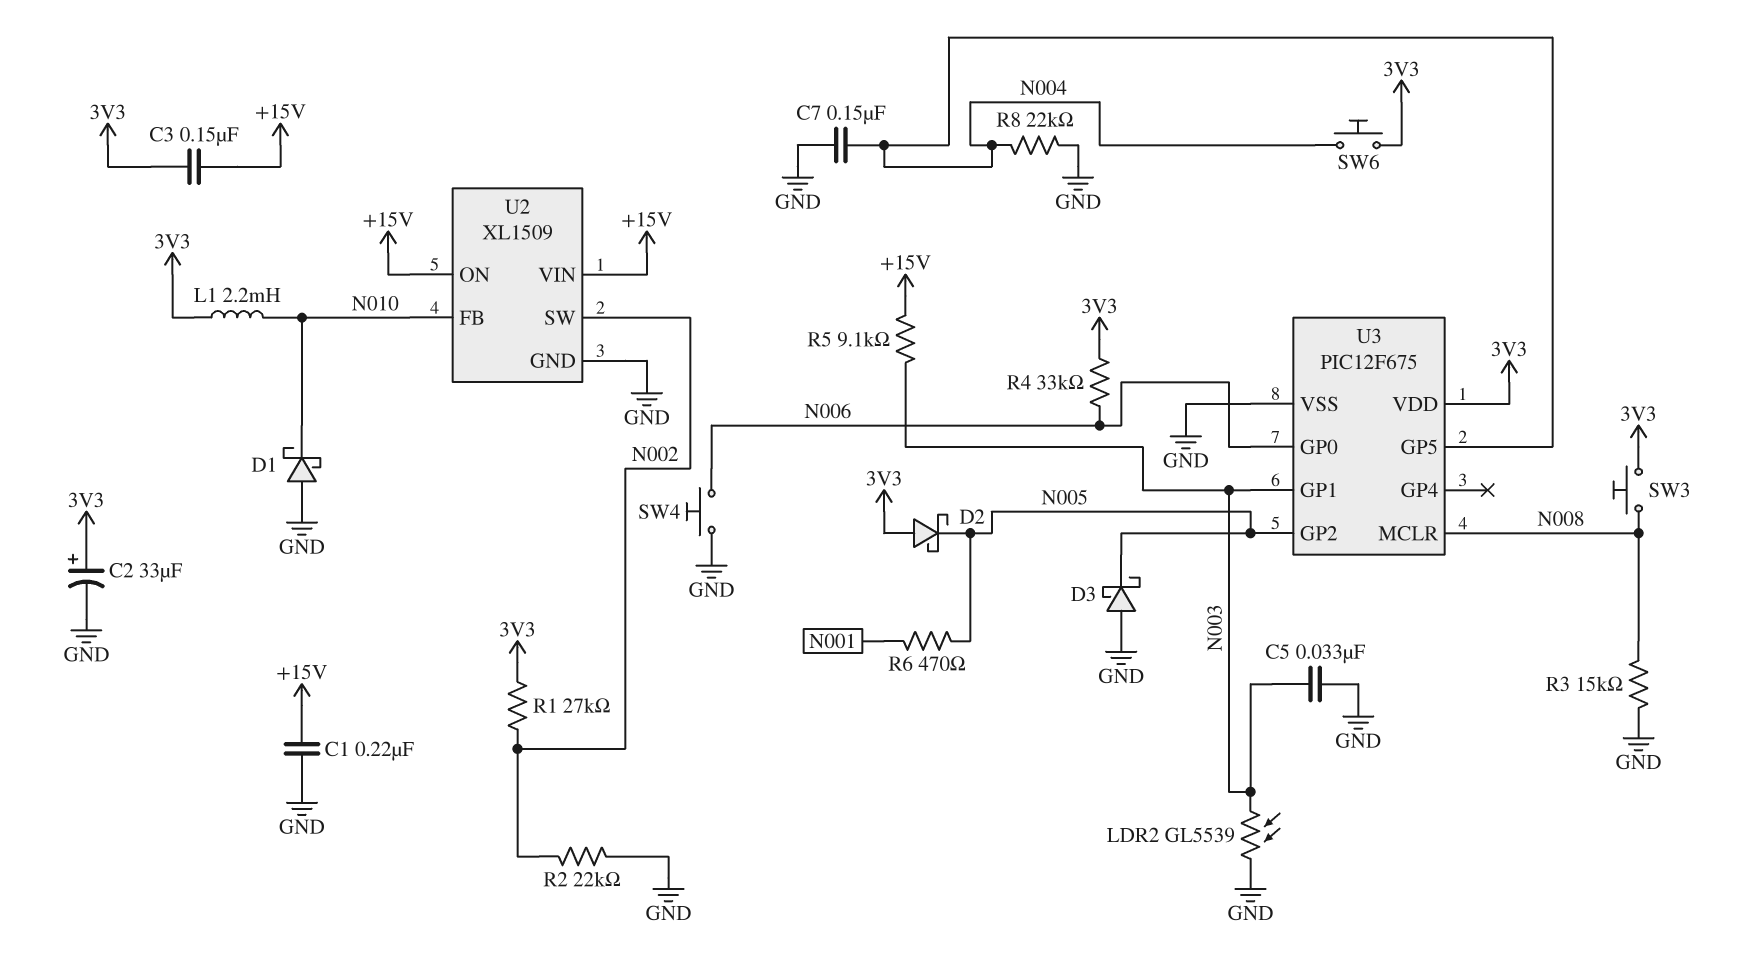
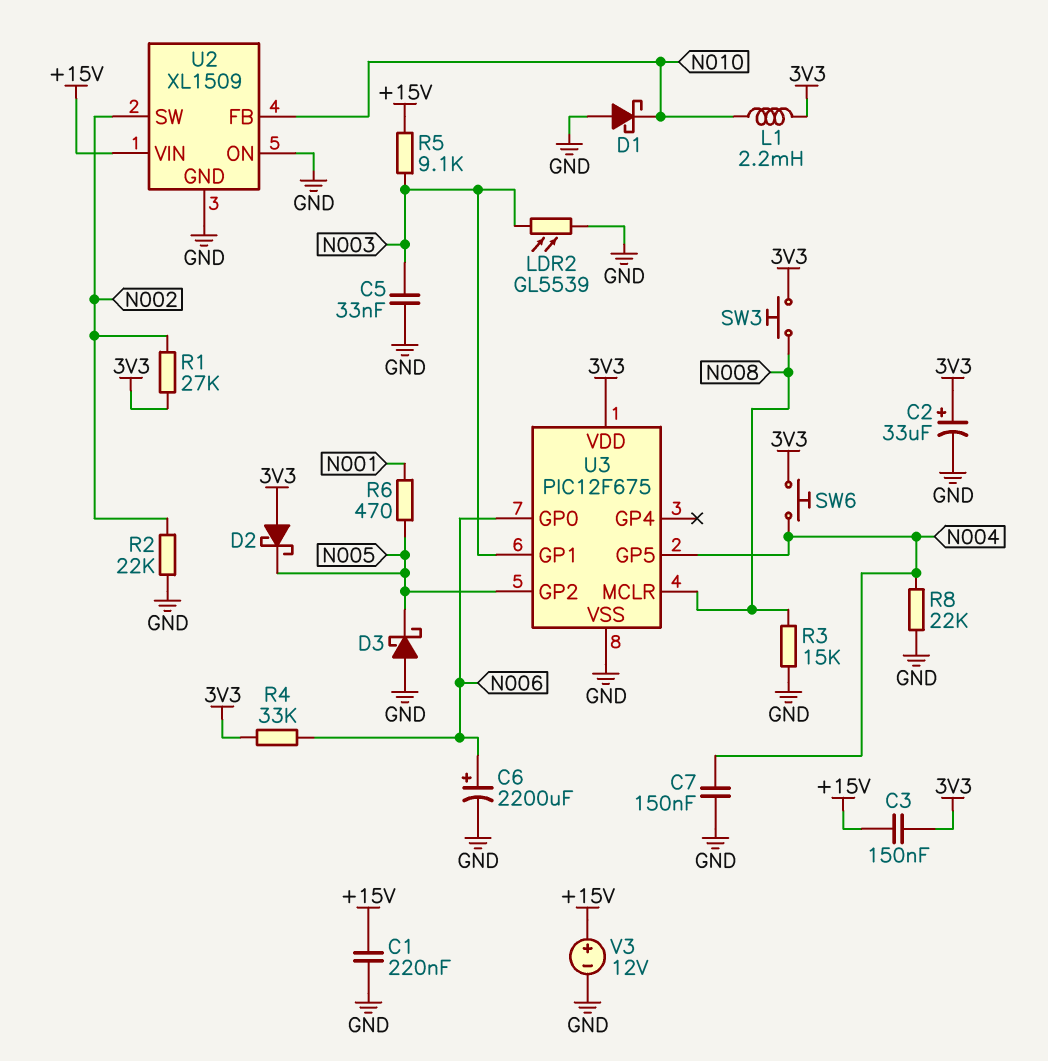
C6: none -> 2200uF (plus N006, minus GND)
SW4: button (GND, N006) -> none
U2 pin ON: +15V -> GND
V3: none -> 12V (plus +15V, minus GND)

